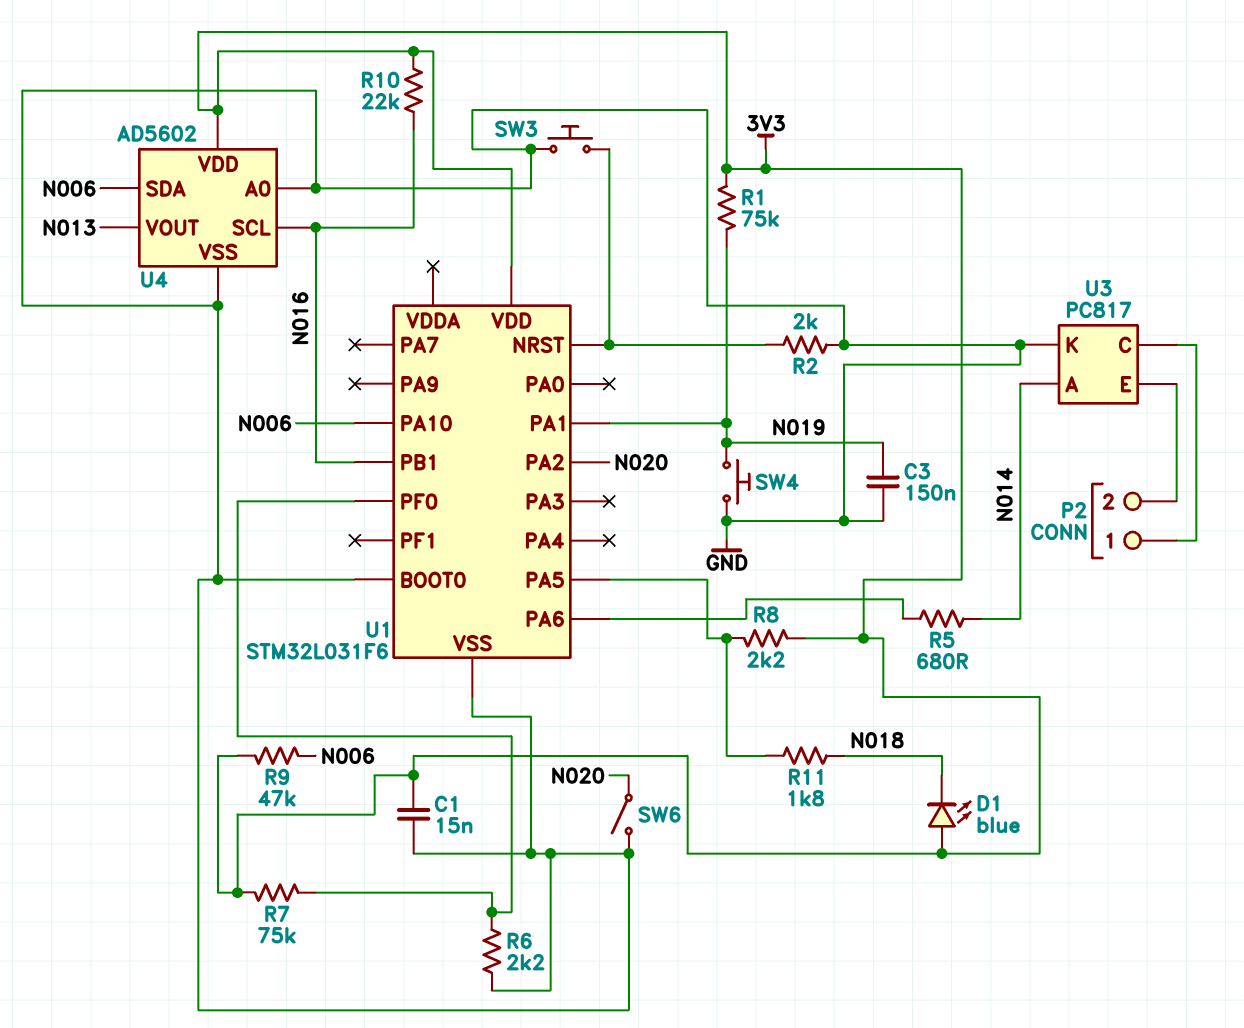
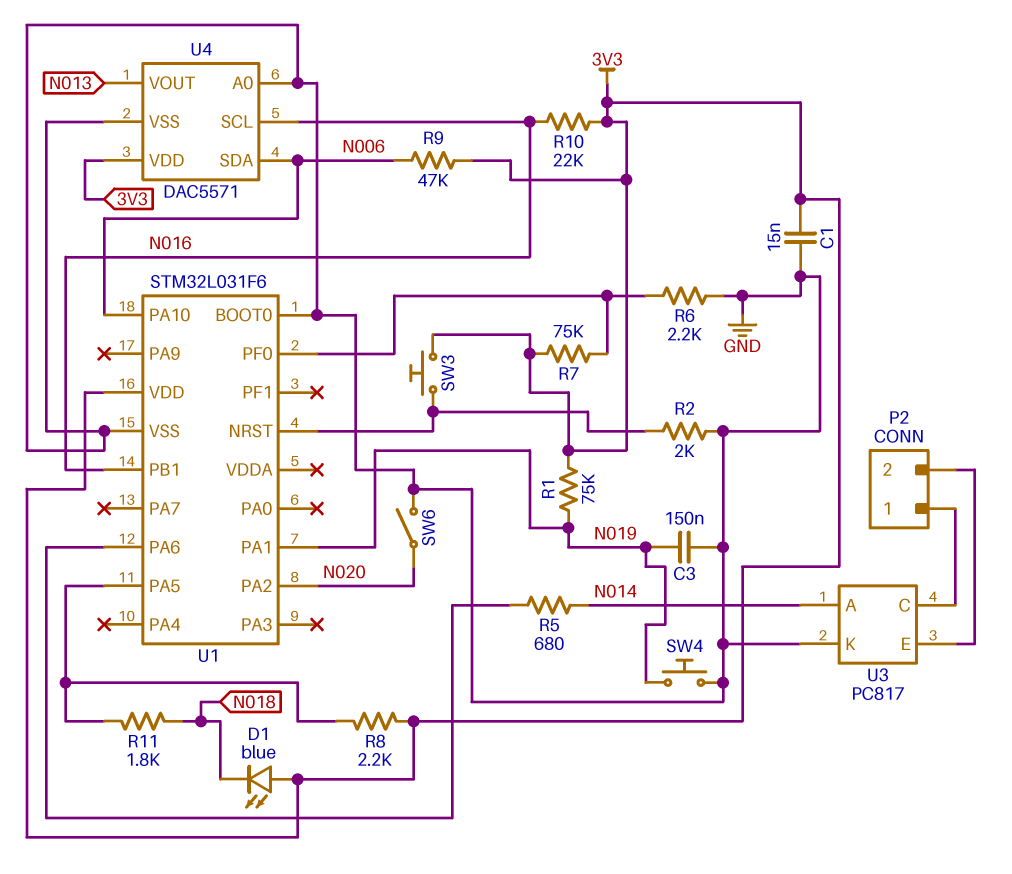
SW3: button (GND, U1/NRST) -> button (3V3, U1/NRST)
U4: AD5602 -> DAC5571

